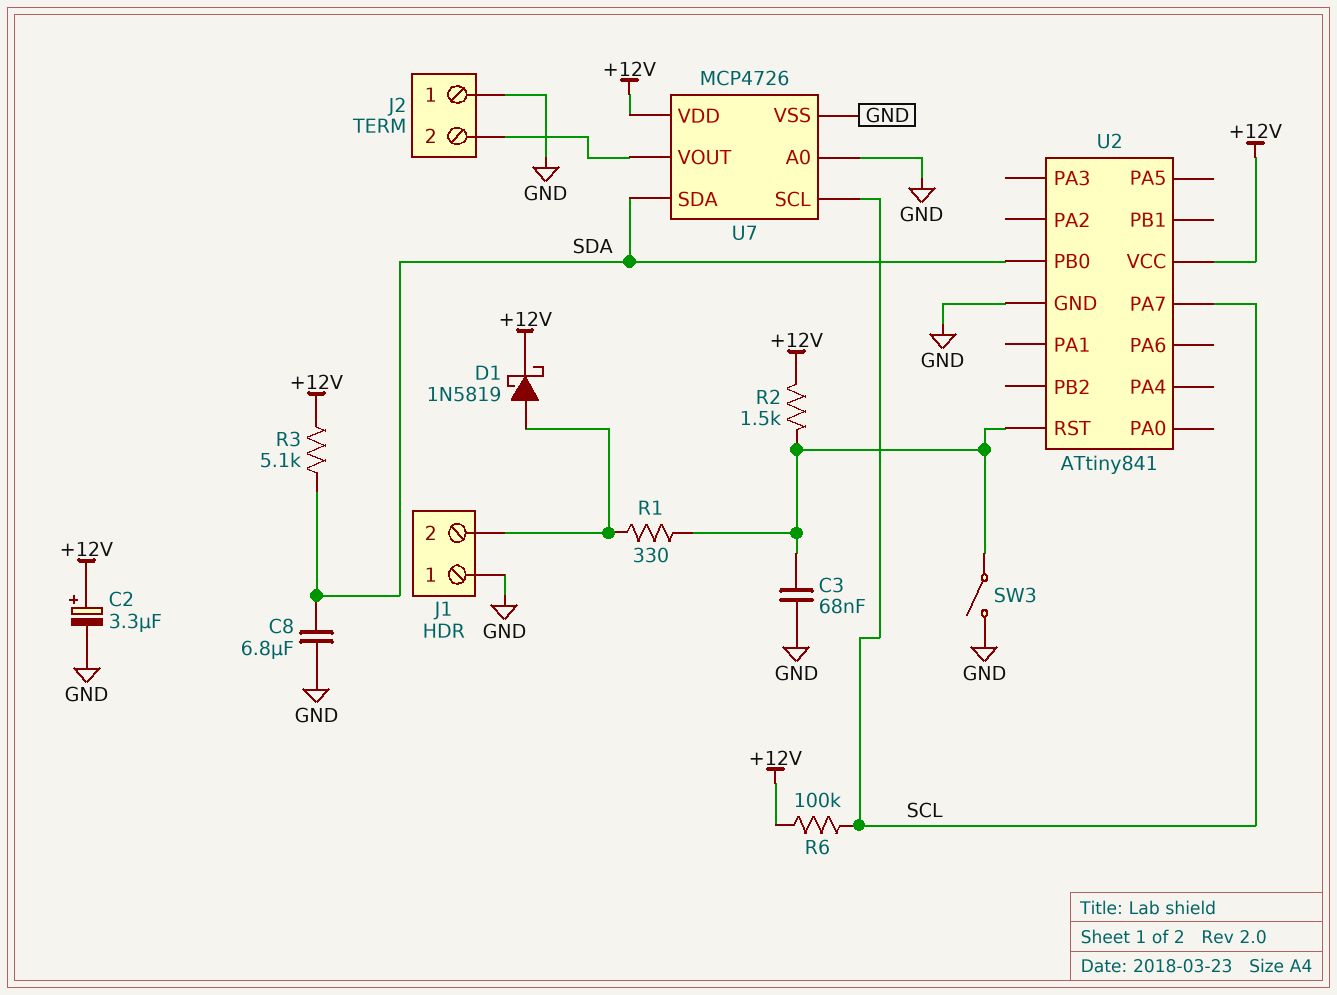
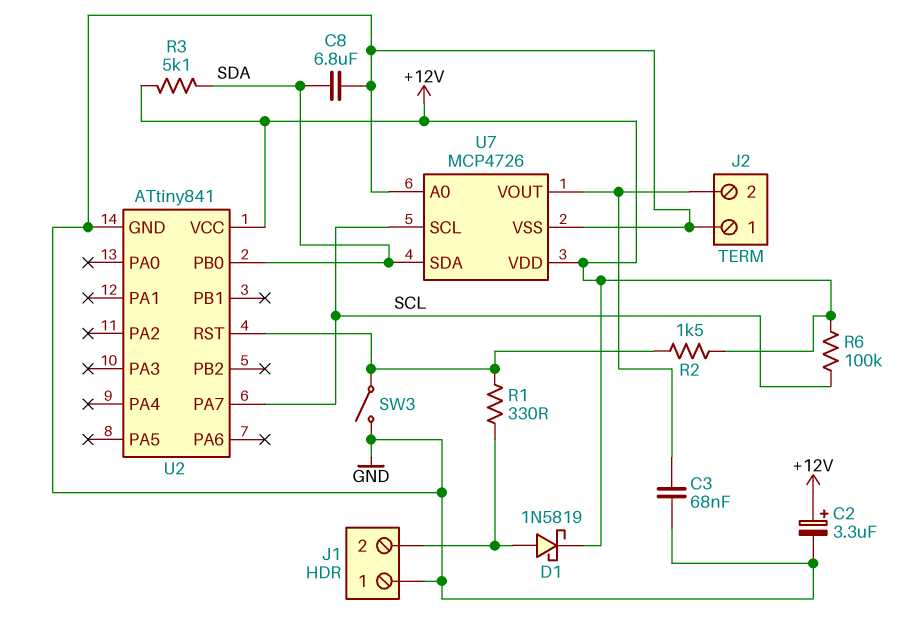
C3: 68nF (GND, U2/RST) -> 68nF (GND, J2/2)

